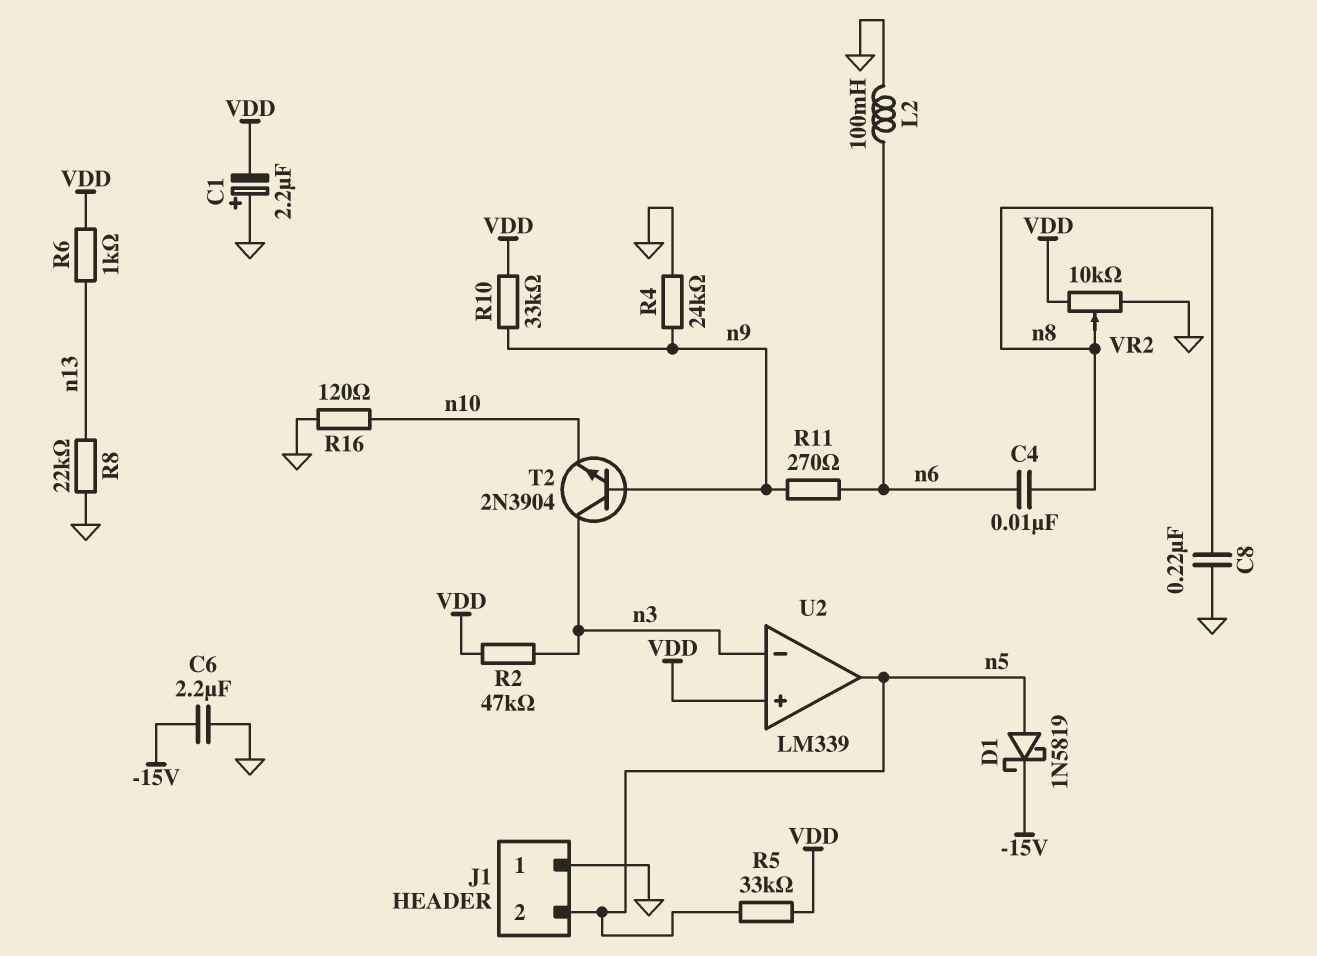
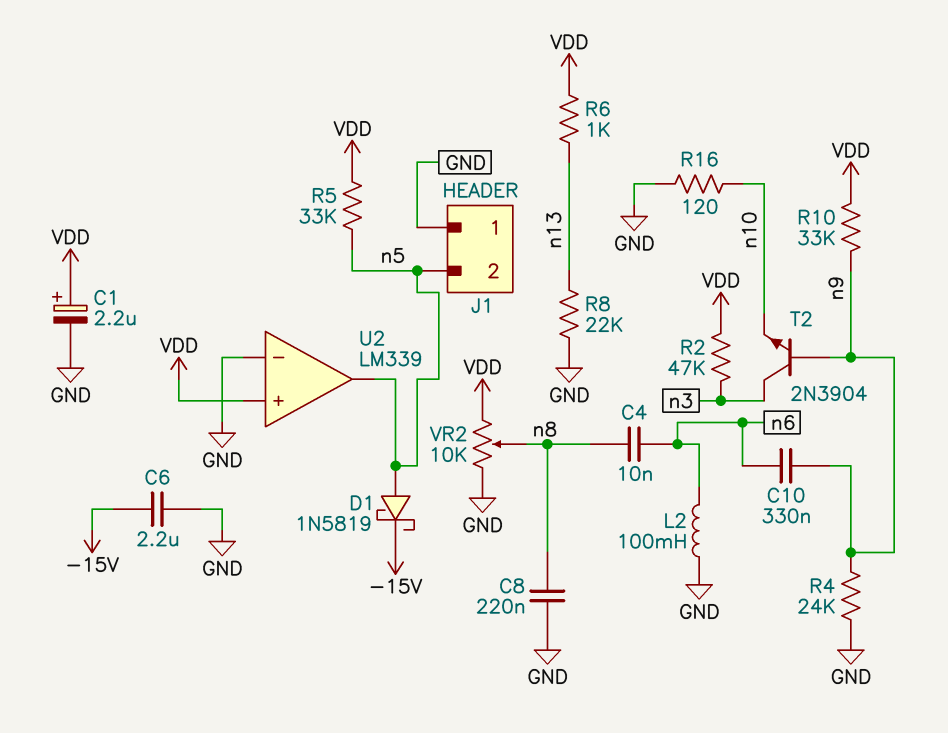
C1: 2.2uF (plus GND, minus VDD) -> 2.2uF (plus VDD, minus GND)
C10: none -> 330nF (n6, n9)
R11: 270 (n6, n9) -> none
U2 pin in-: n3 -> GND

